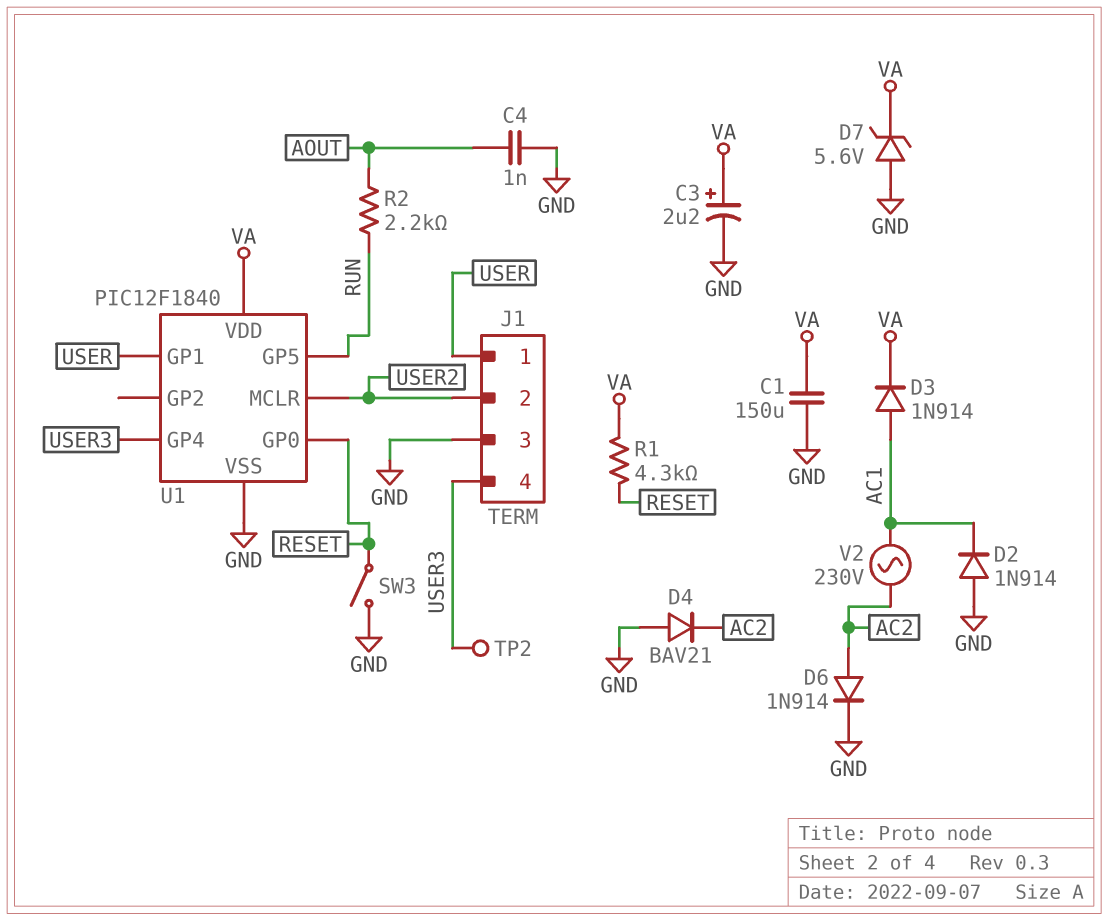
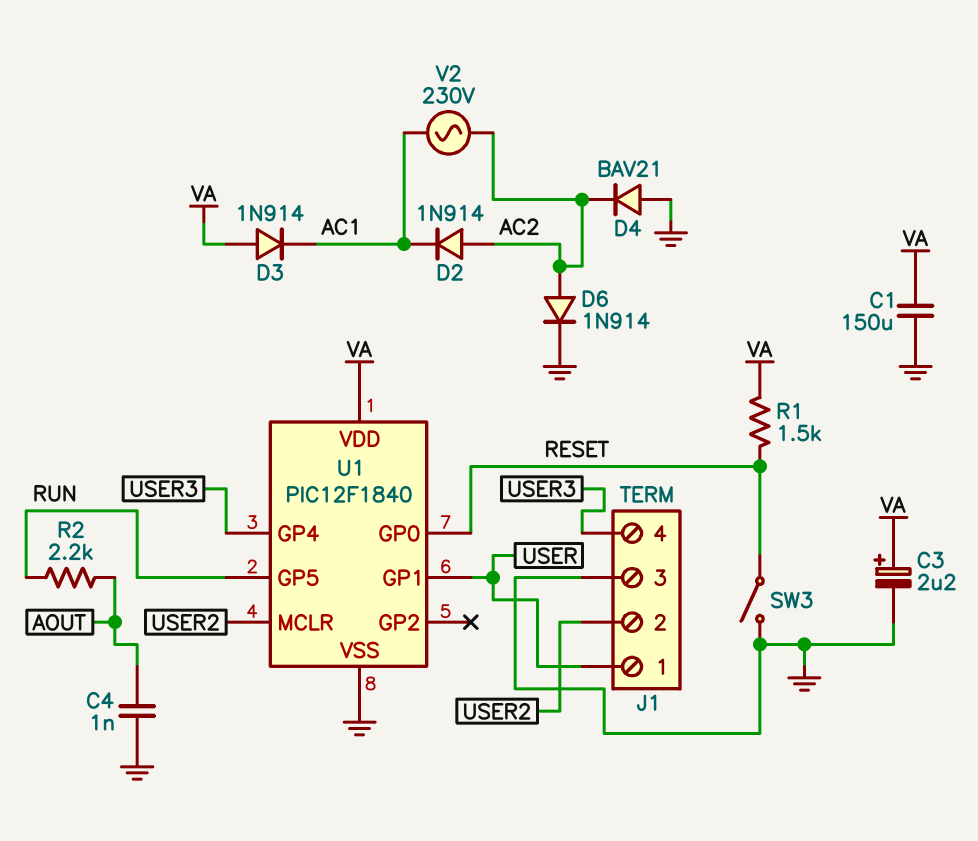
D2: diode 1N914 (A GND, K AC1) -> diode 1N914 (A AC2, K AC1)
D3: diode 1N914 (A AC1, K VA) -> diode 1N914 (A VA, K AC1)
D7: zener 5.6V (A GND, K VA) -> none
R1: 4.3k (RESET, VA) -> 1.5k (RESET, VA)
TP2: test point (USER3) -> none

